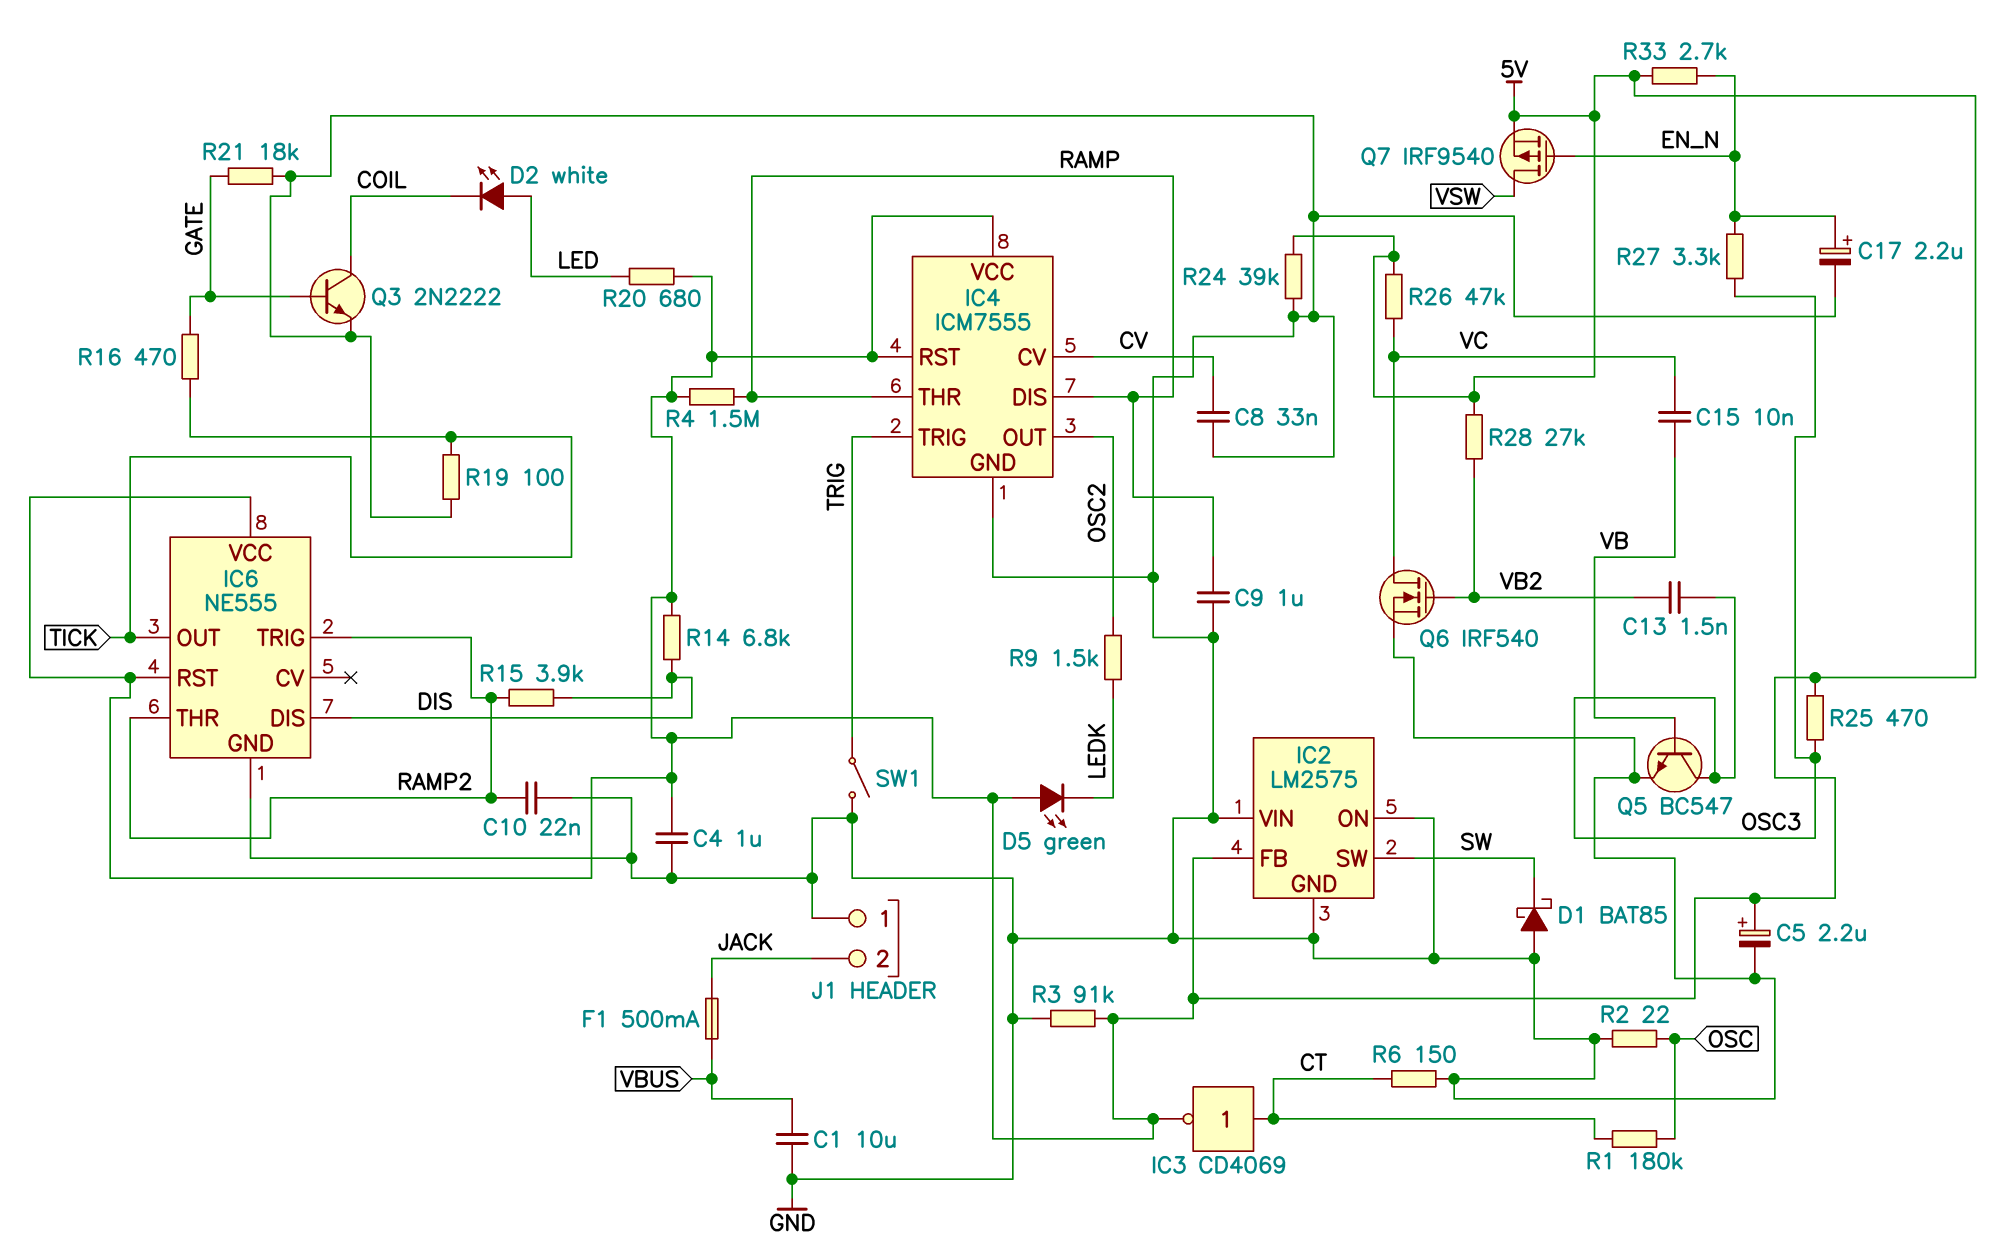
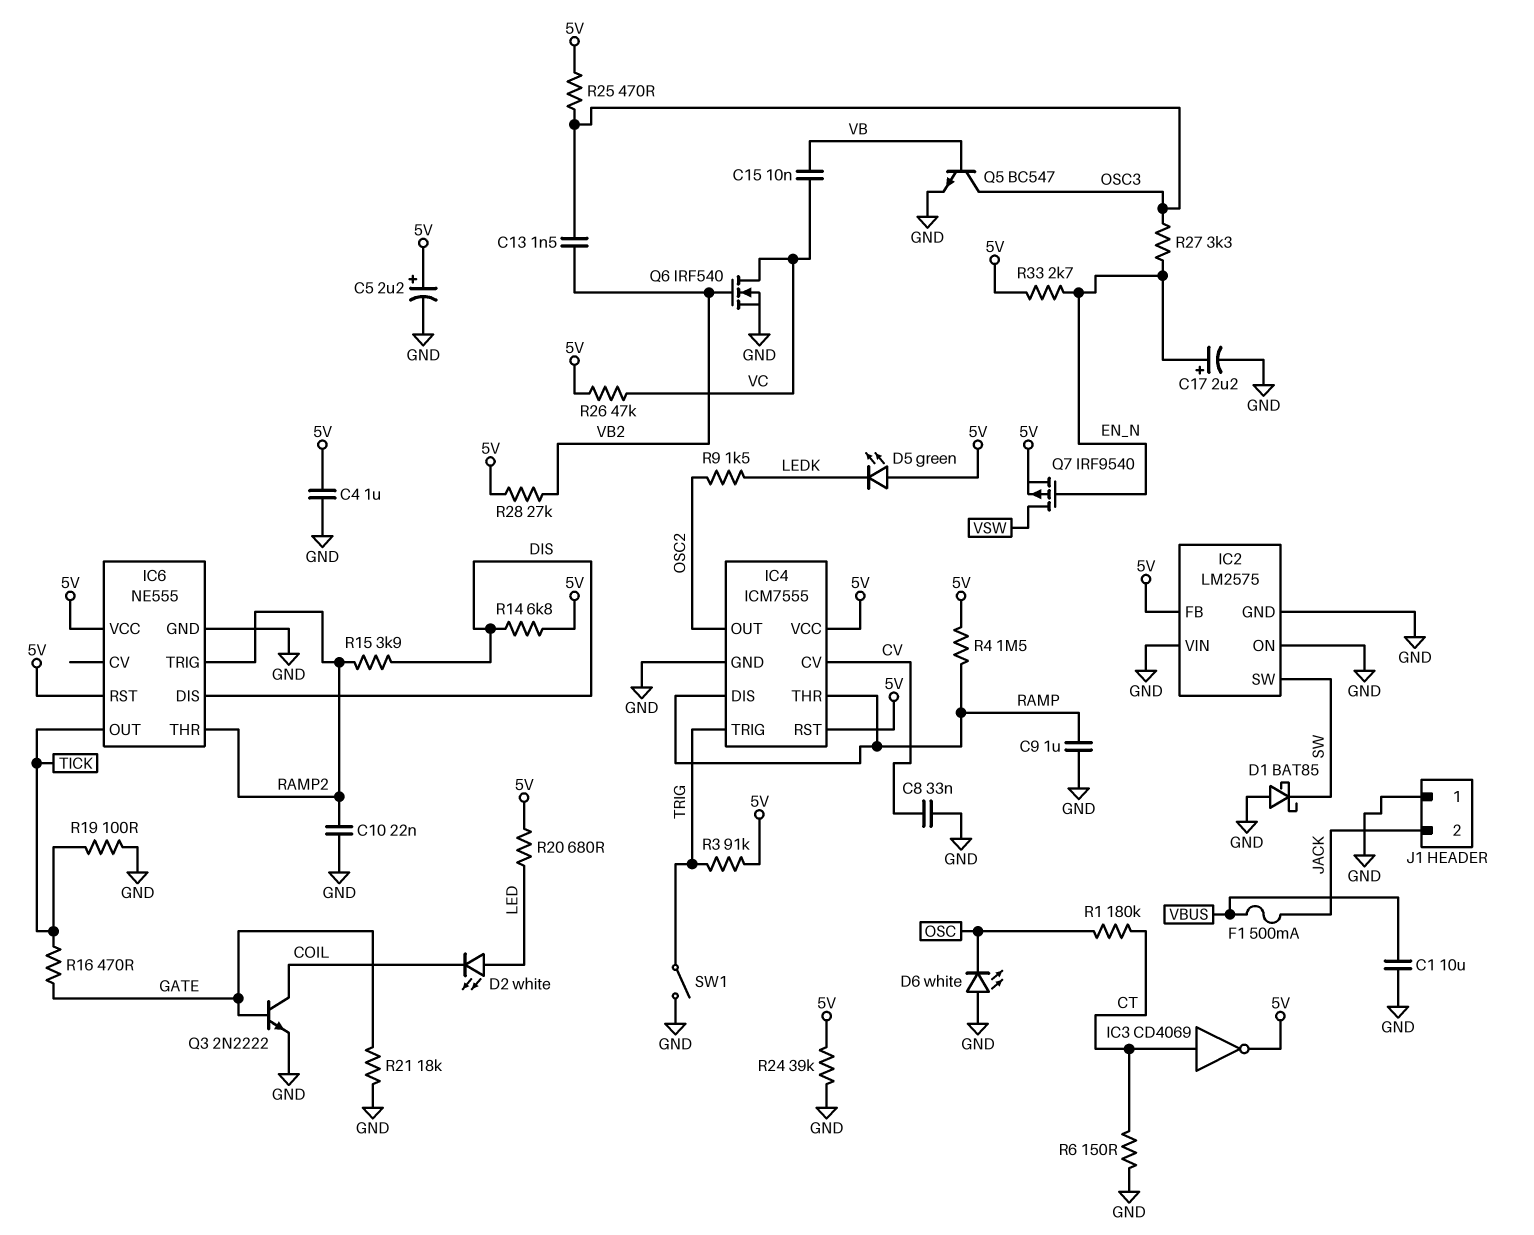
D6: none -> LED white (A GND, K OSC)
R2: 22 (GND, OSC) -> none
R3: 91k (5V, GND) -> 91k (5V, TRIG)

